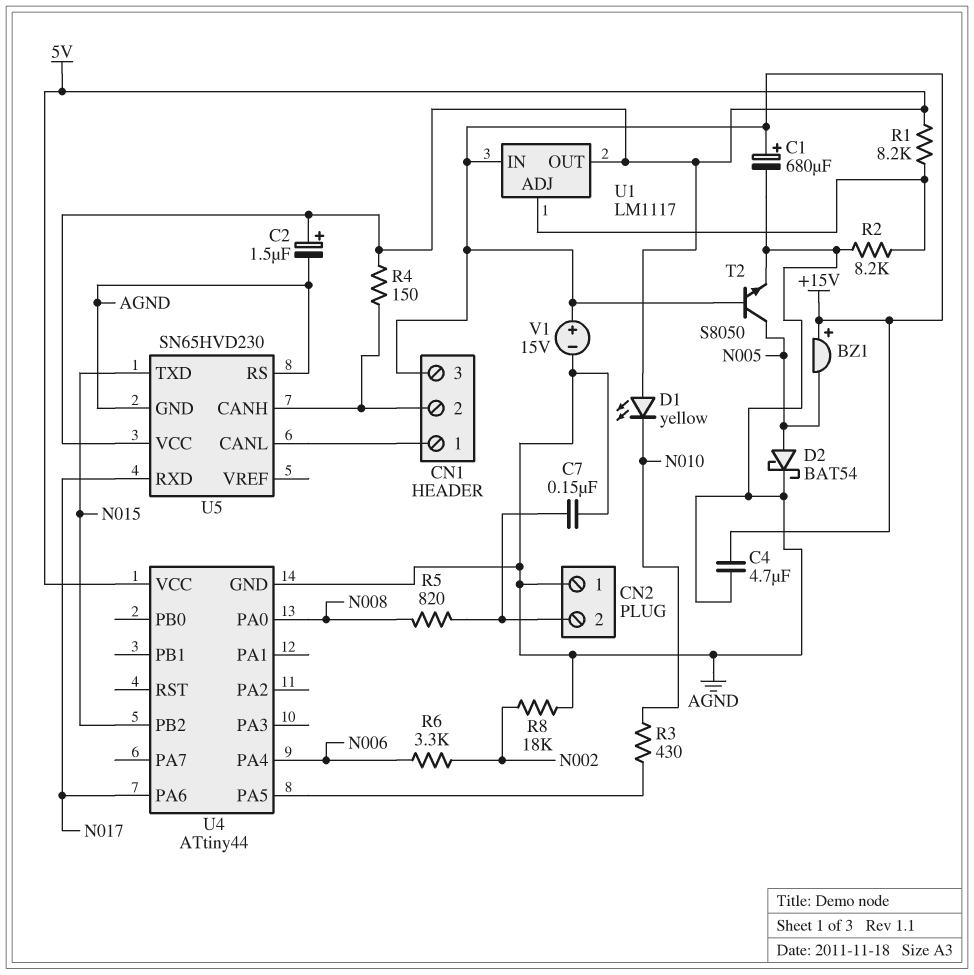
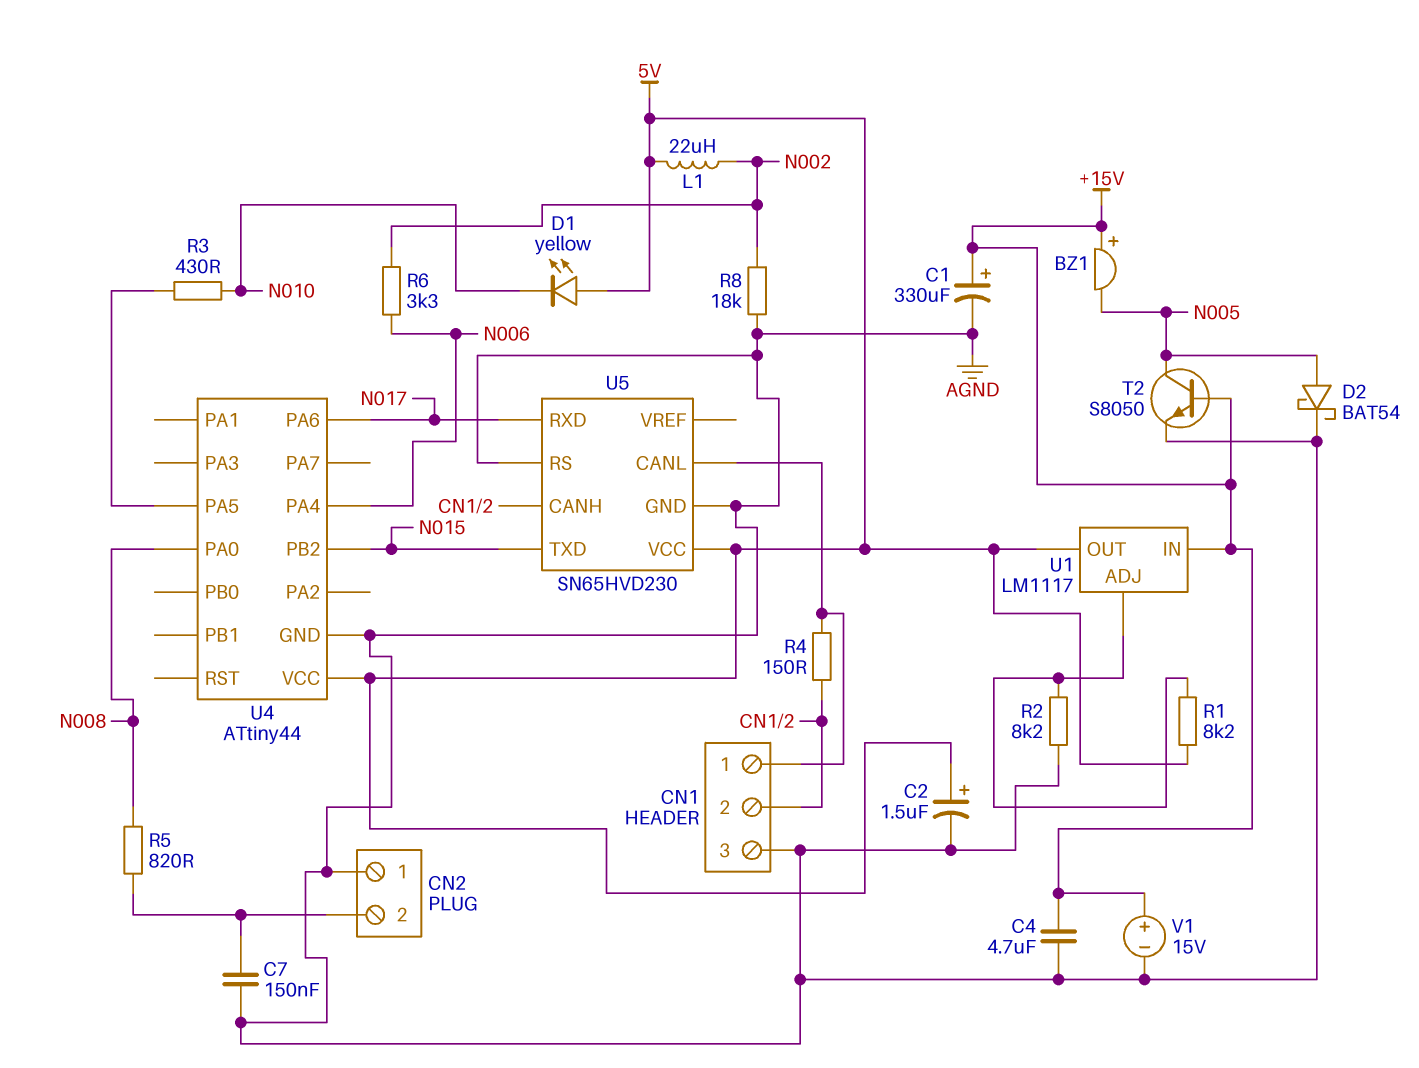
C1: 680uF (plus +15V, minus AGND) -> 330uF (plus +15V, minus AGND)
CN1 pin 3: +15V -> AGND
L1: none -> 22uH (5V, N002)
R4: 150 (5V, CN1/2) -> 150 (CN1/1, CN1/2)

